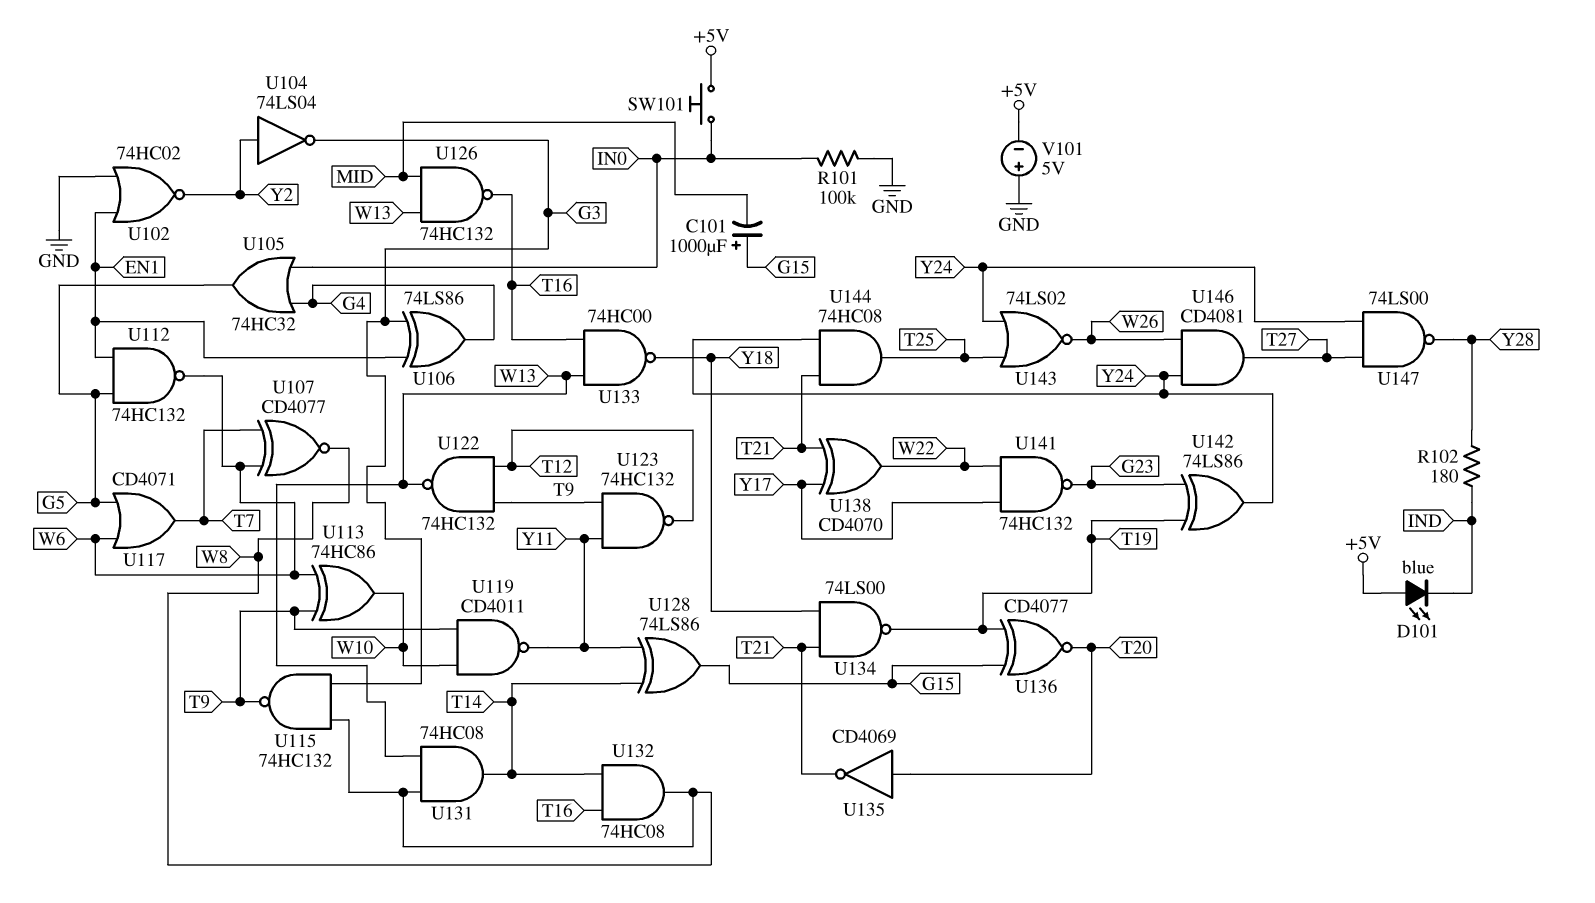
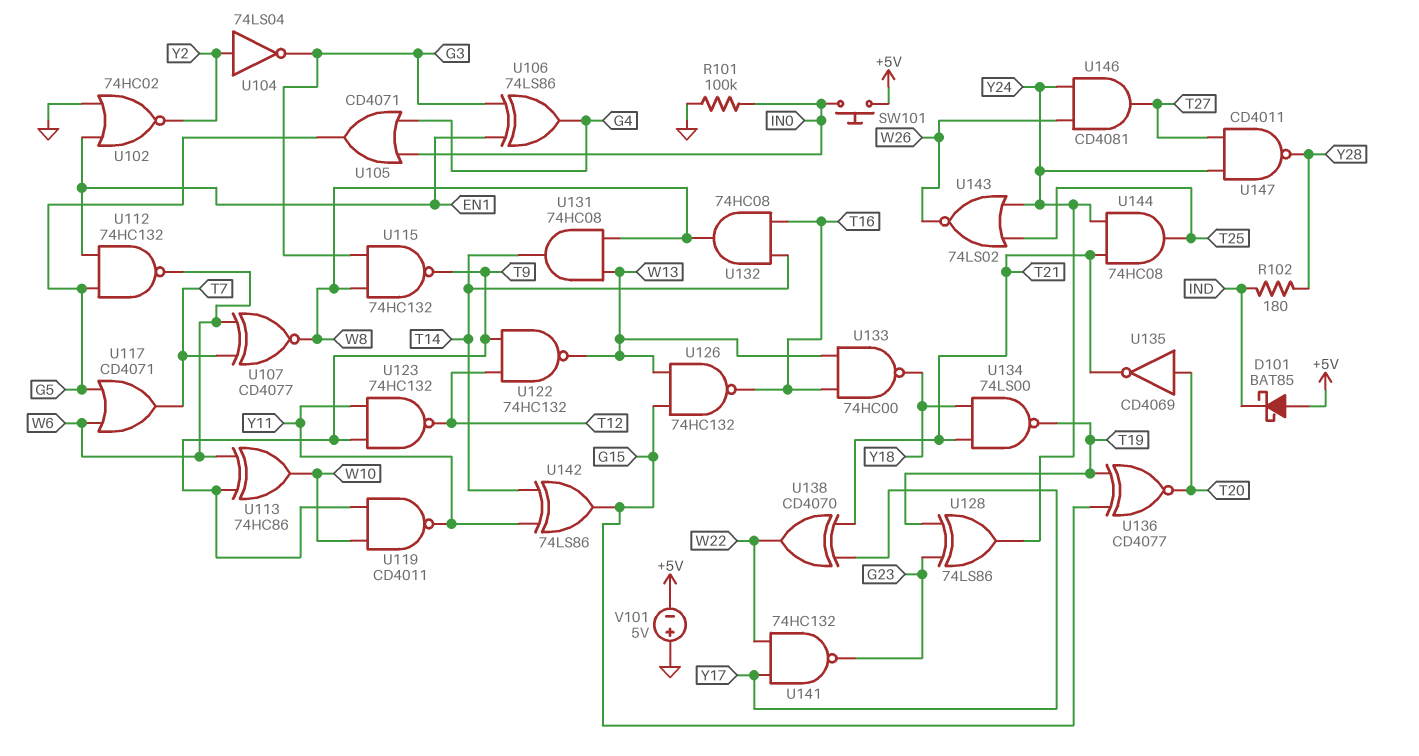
C101: 1000uF (plus G15, minus MID) -> none
D101: LED blue (A +5V, K IND) -> schottky BAT85 (A +5V, K IND)
U105: OR 74HC32 (in G4, in IN0, out G5) -> OR CD4071 (in G4, in IN0, out G5)
U126: NAND 74HC132 (in MID, in W13, out T16) -> NAND 74HC132 (in G15, in W13, out T16)
U128: XOR 74LS86 (in T14, in Y11, out G15) -> XOR 74LS86 (in G23, in T19, out Y24)
U142: XOR 74LS86 (in G23, in T19, out Y24) -> XOR 74LS86 (in T14, in Y11, out G15)
U147: NAND 74LS00 (in T27, in Y24, out Y28) -> NAND CD4011 (in T27, in Y24, out Y28)

